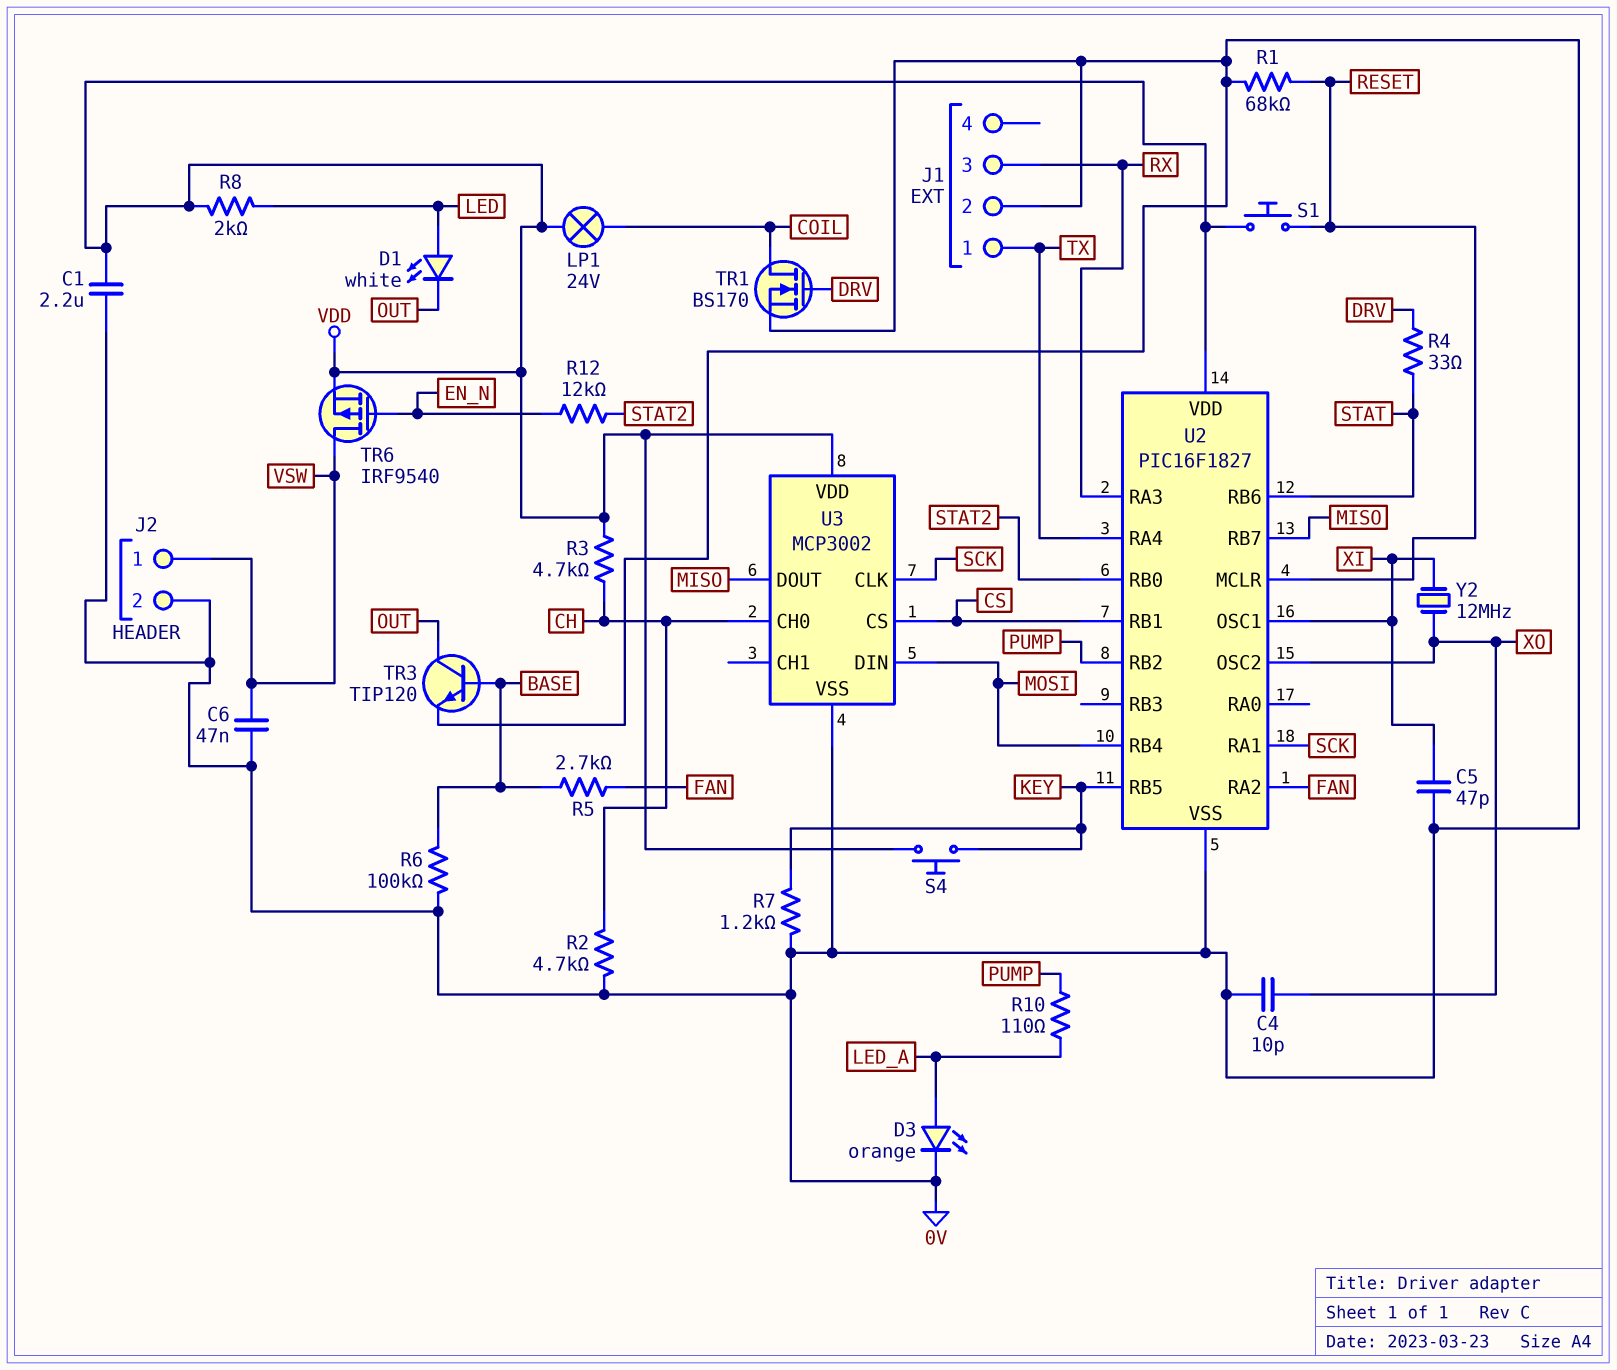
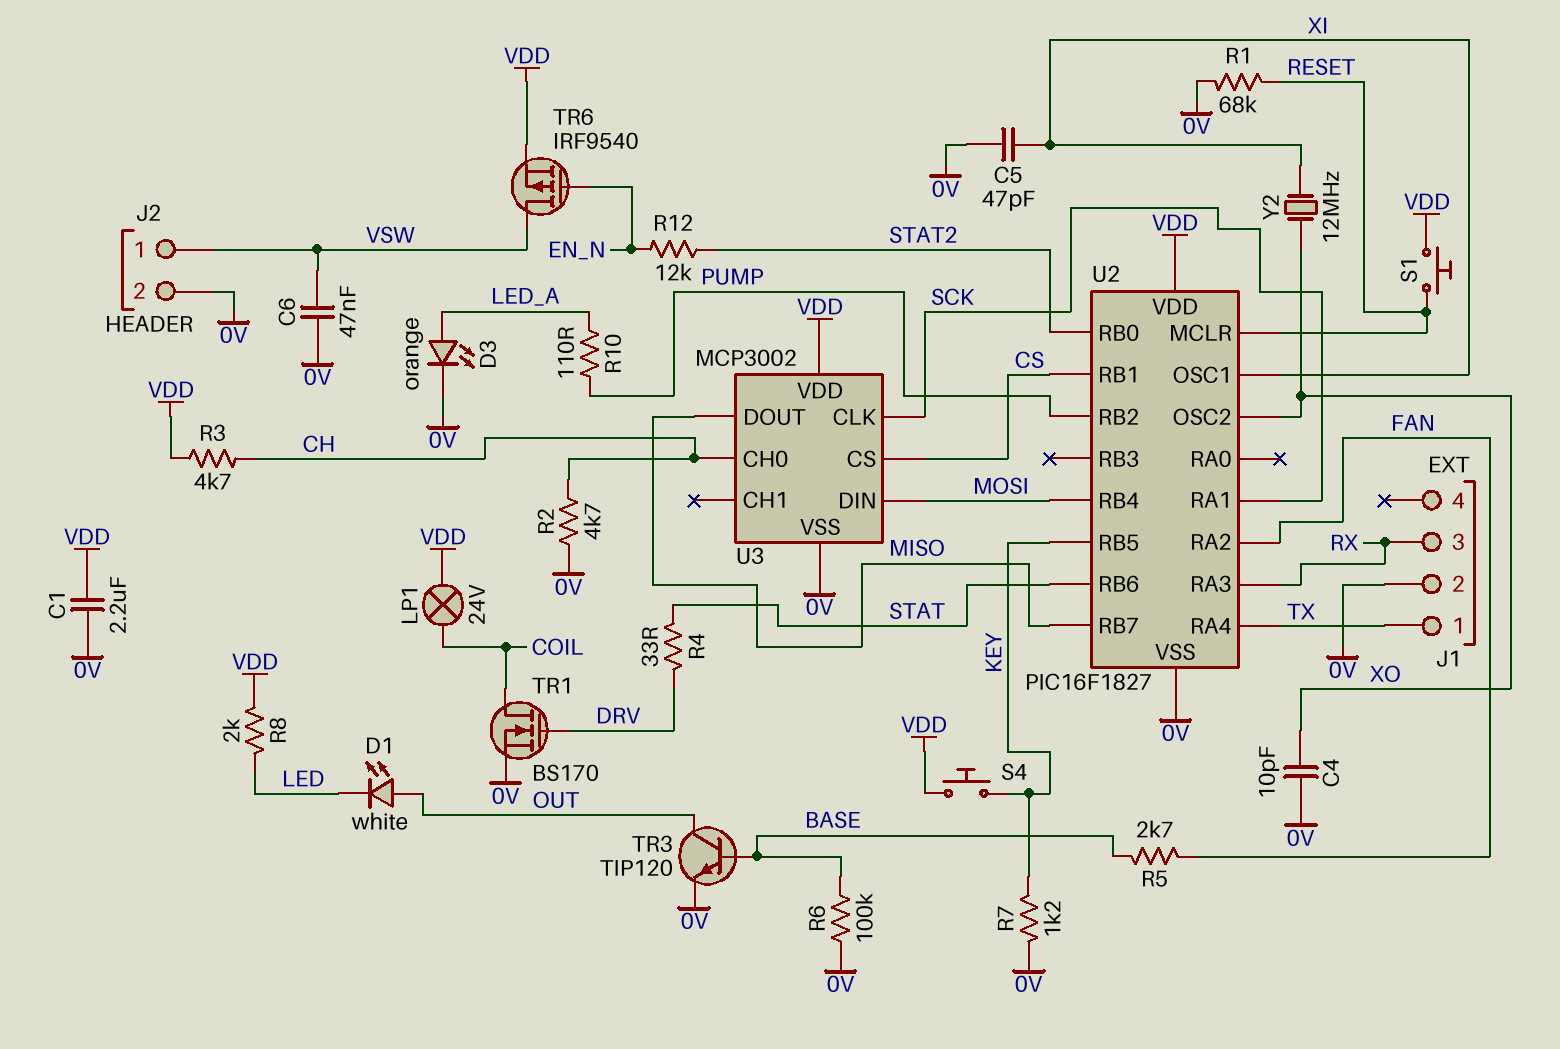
D1: LED white (A LED, K OUT) -> LED white (A OUT, K LED)

